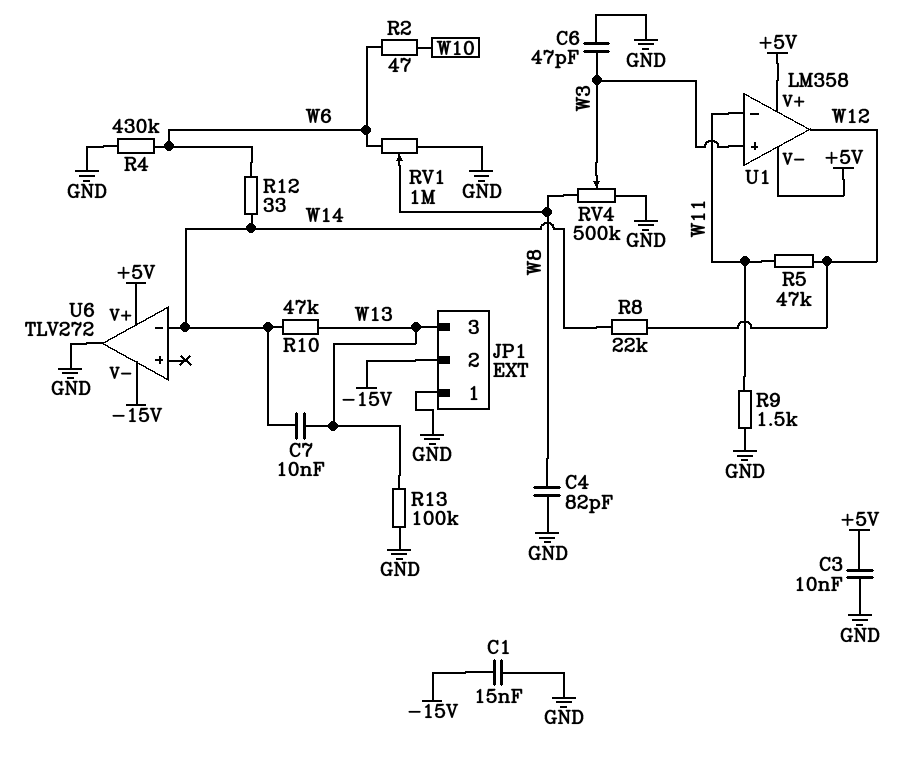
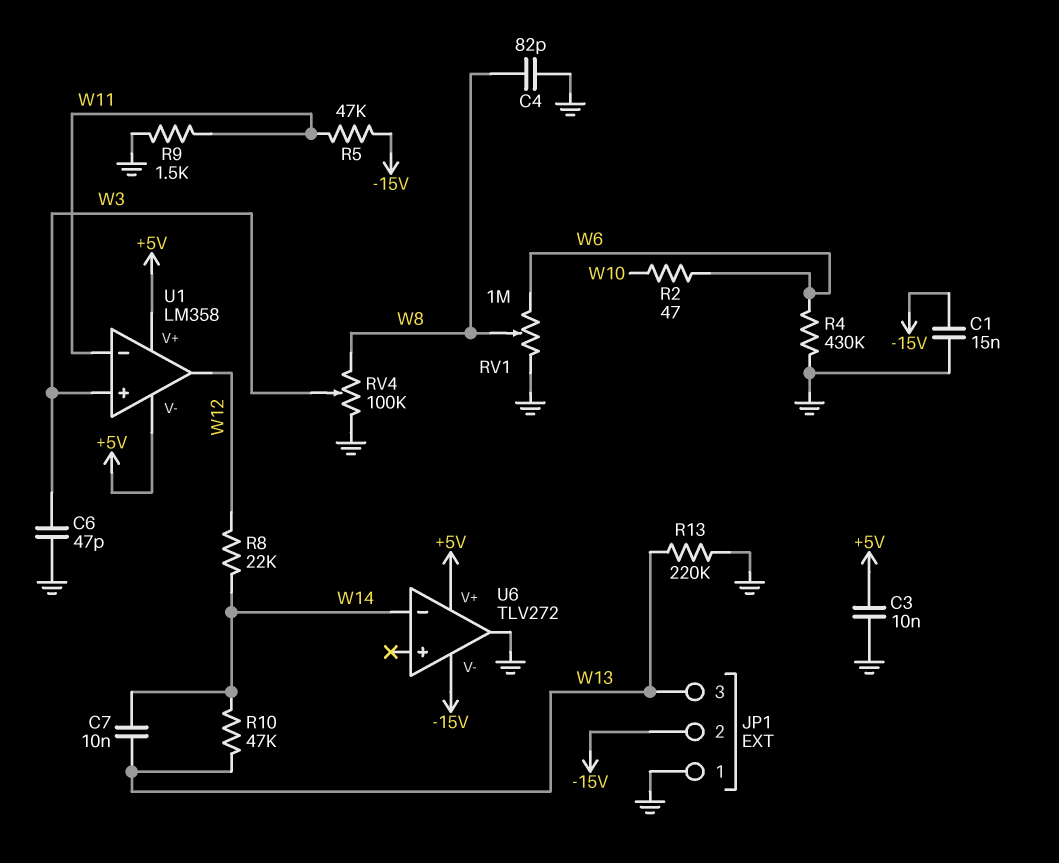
R5: 47k (W11, W12) -> 47k (-15V, W11)
R12: 33 (W6, W14) -> none
R13: 100k (GND, W13) -> 220k (GND, W13)
RV4: 500k (GND, W8, wiper W3) -> 100k (GND, W8, wiper W3)

